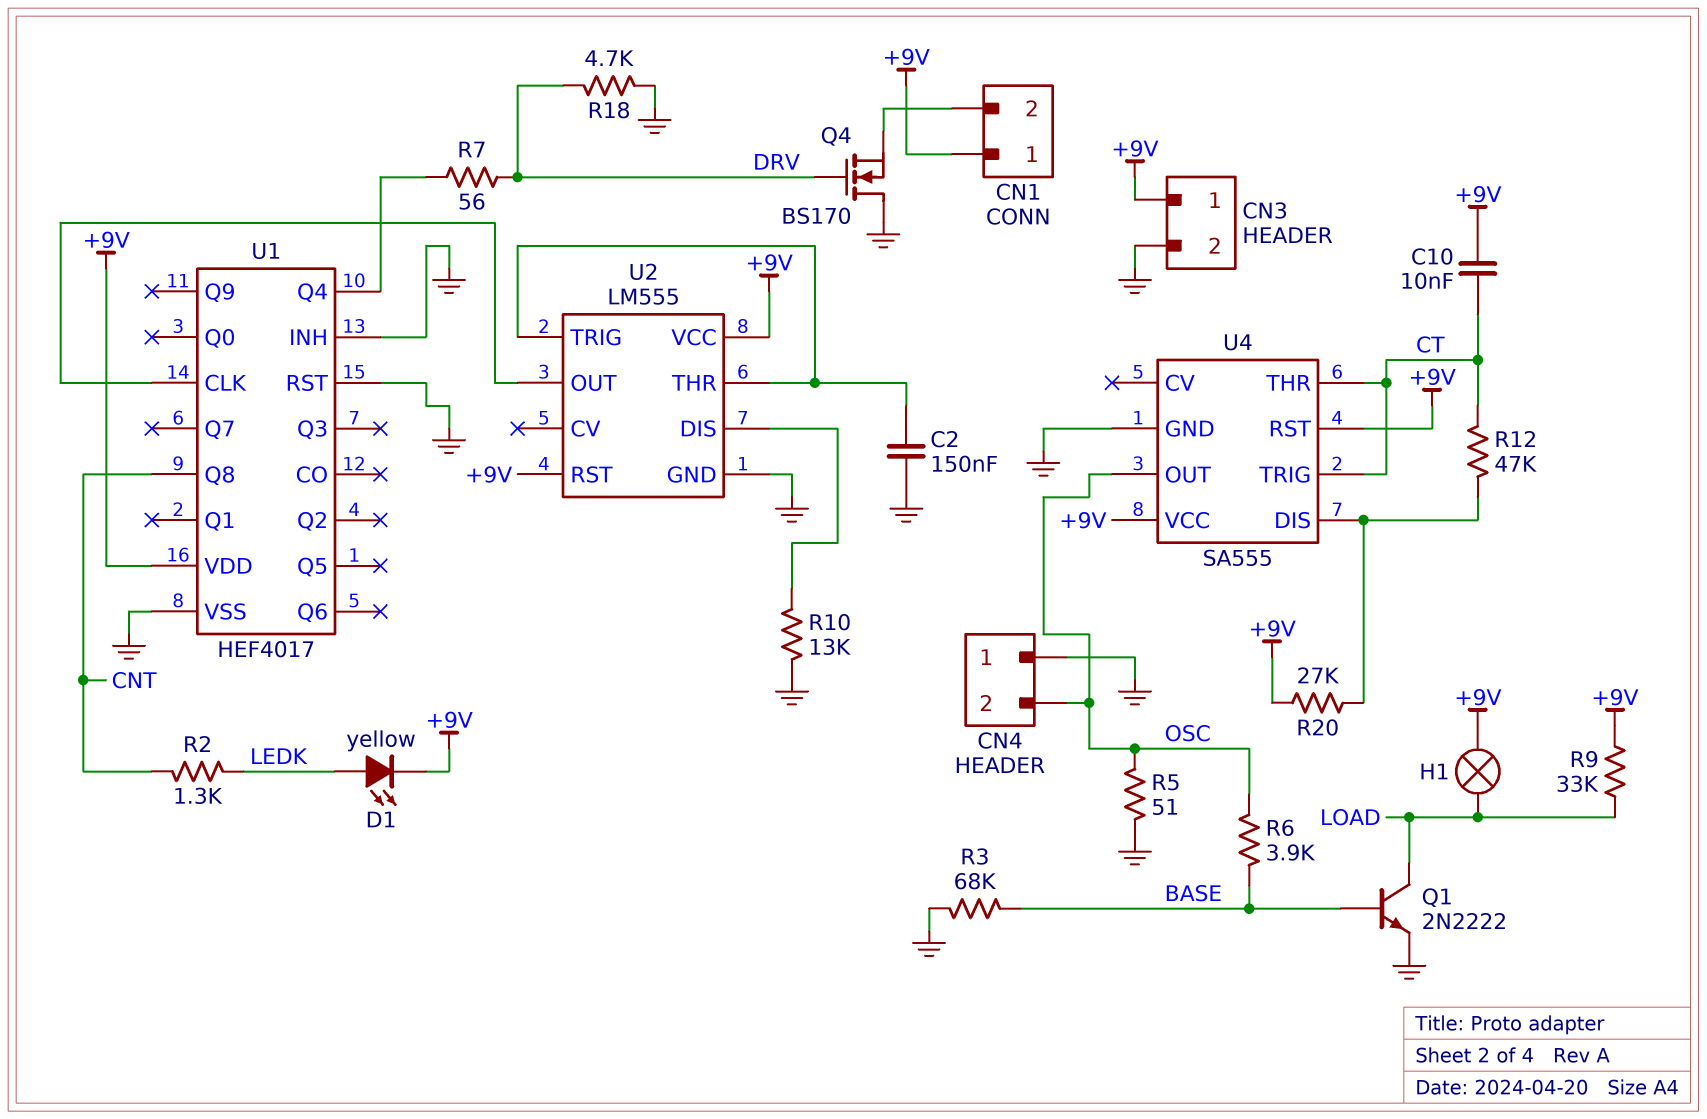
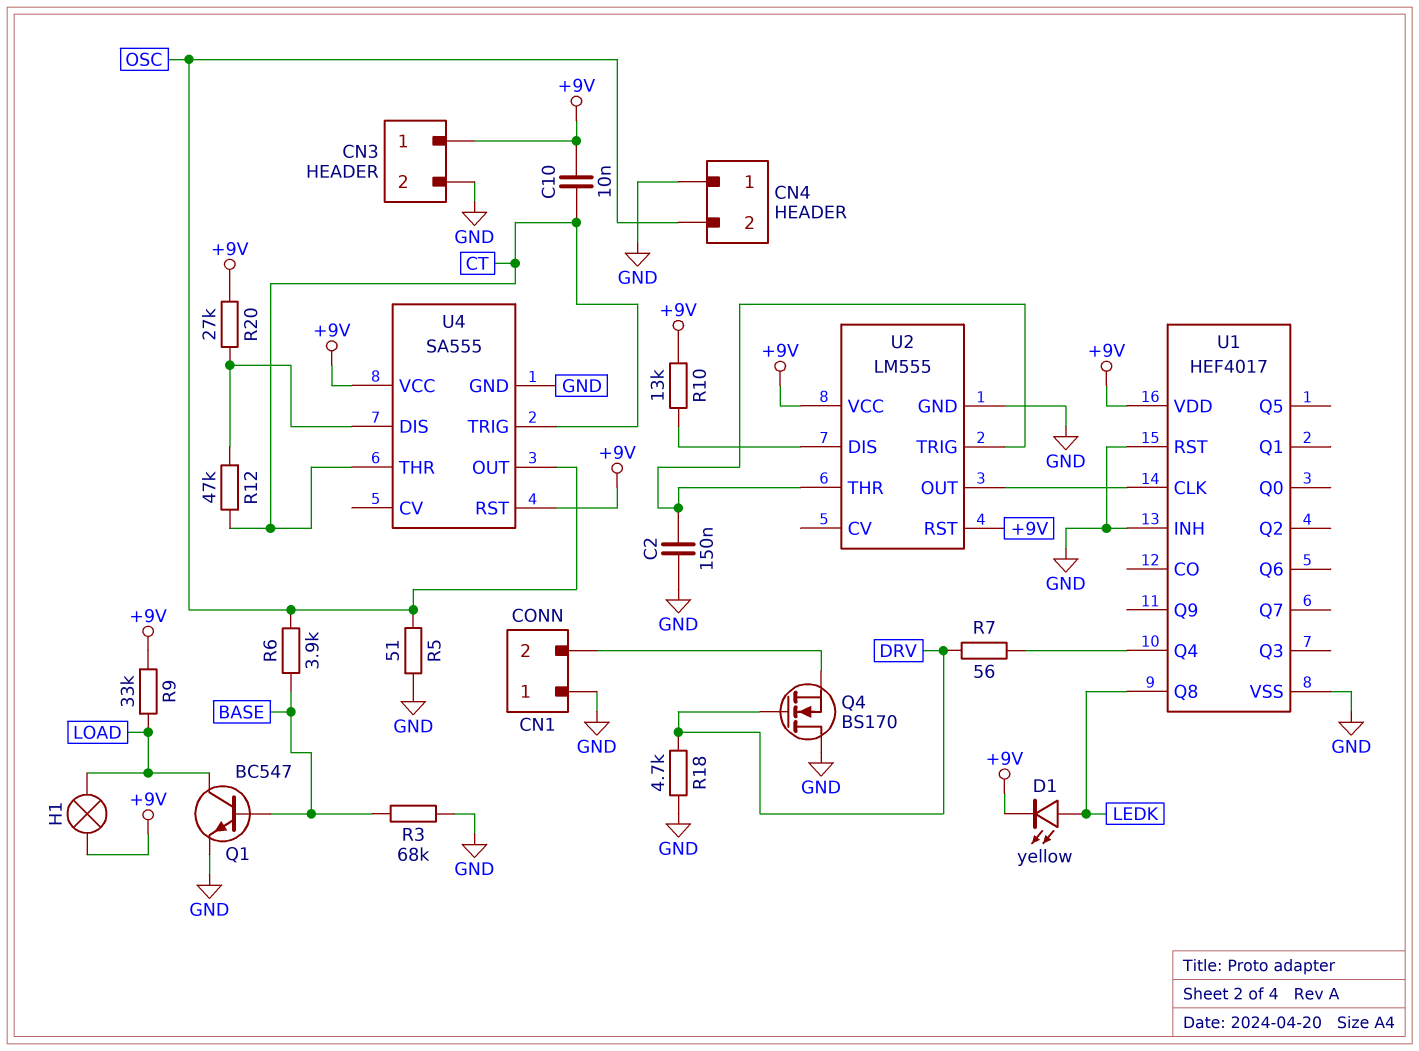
CN1 pin 1: +9V -> GND
Q1: NPN 2N2222 (B BASE, C LOAD, E GND) -> NPN BC547 (B BASE, C LOAD, E GND)
R2: 1.3k (CNT, LEDK) -> none
R10: 13k (GND, U2/DIS) -> 13k (+9V, U2/DIS)
U1 pin Q8: CNT -> LEDK

